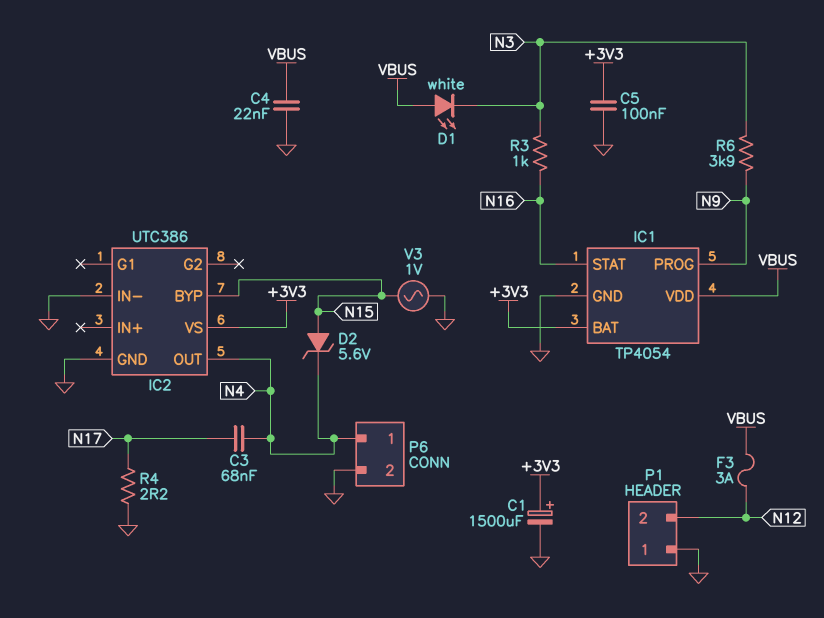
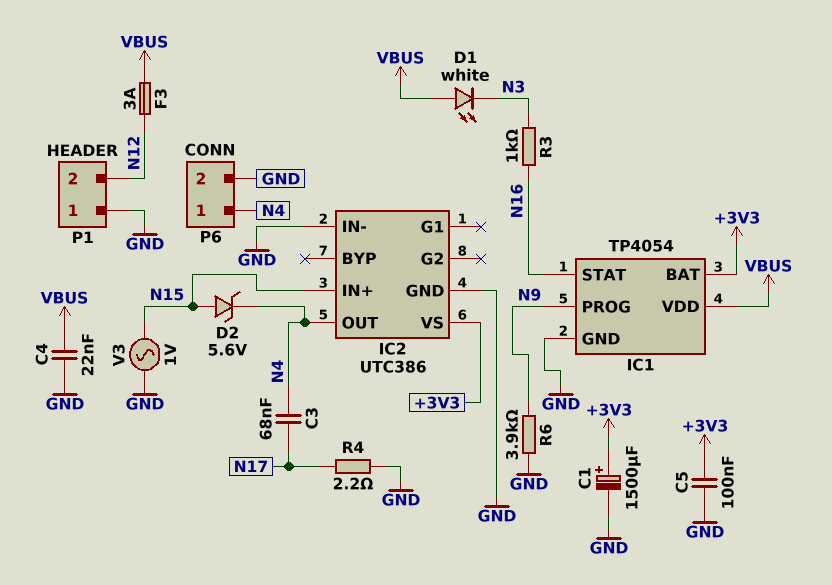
IC2 pin BYP: N15 -> none
IC2 pin IN+: none -> N15
R6: 3.9k (N3, N9) -> 3.9k (GND, N9)

